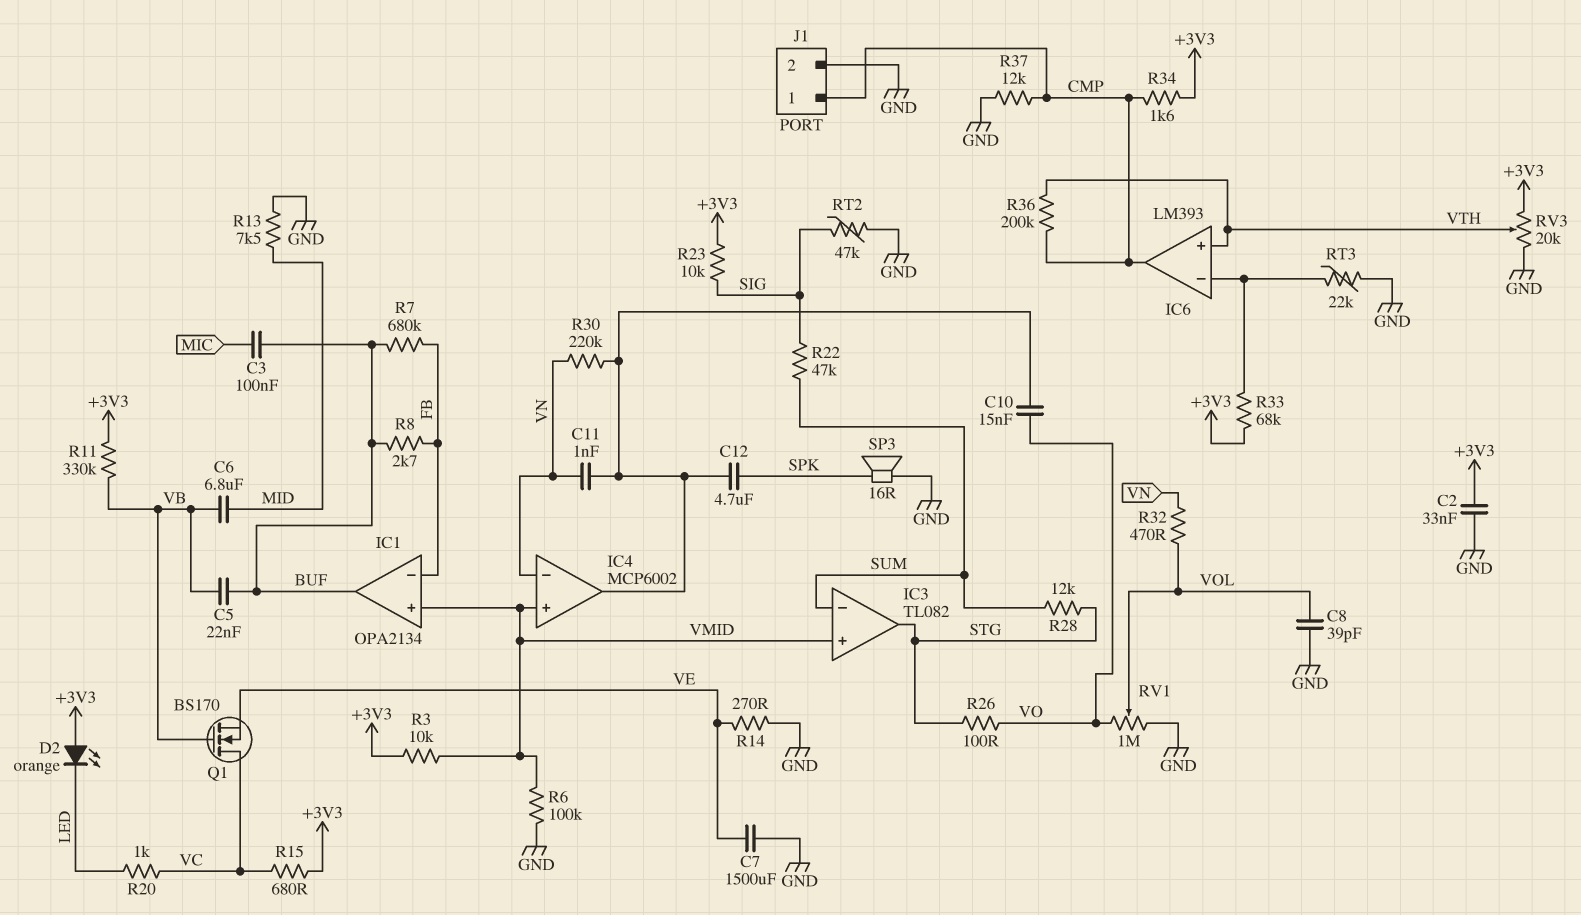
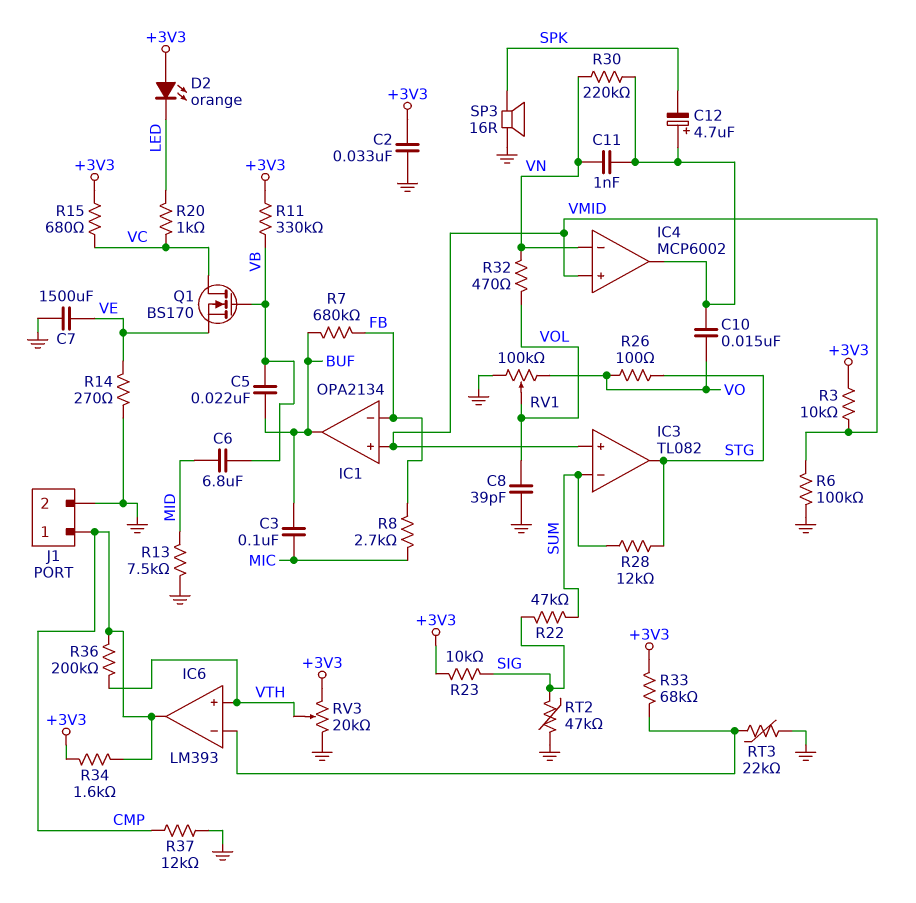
C12: 4.7uF (IC4/out, SPK) -> 4.7uF (plus IC4/out, minus SPK)
R8: 2.7k (BUF, FB) -> 2.7k (FB, MIC)
RV1: 1M (GND, VO, wiper VOL) -> 100k (GND, VO, wiper VOL)

